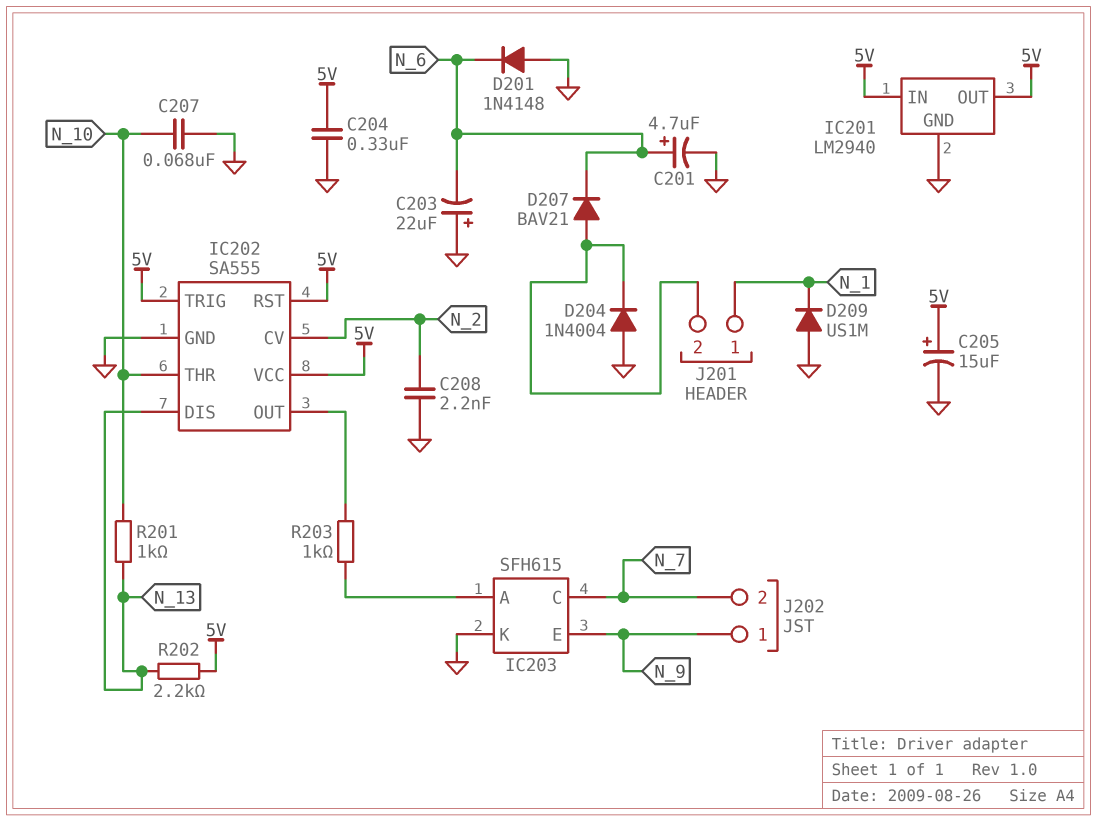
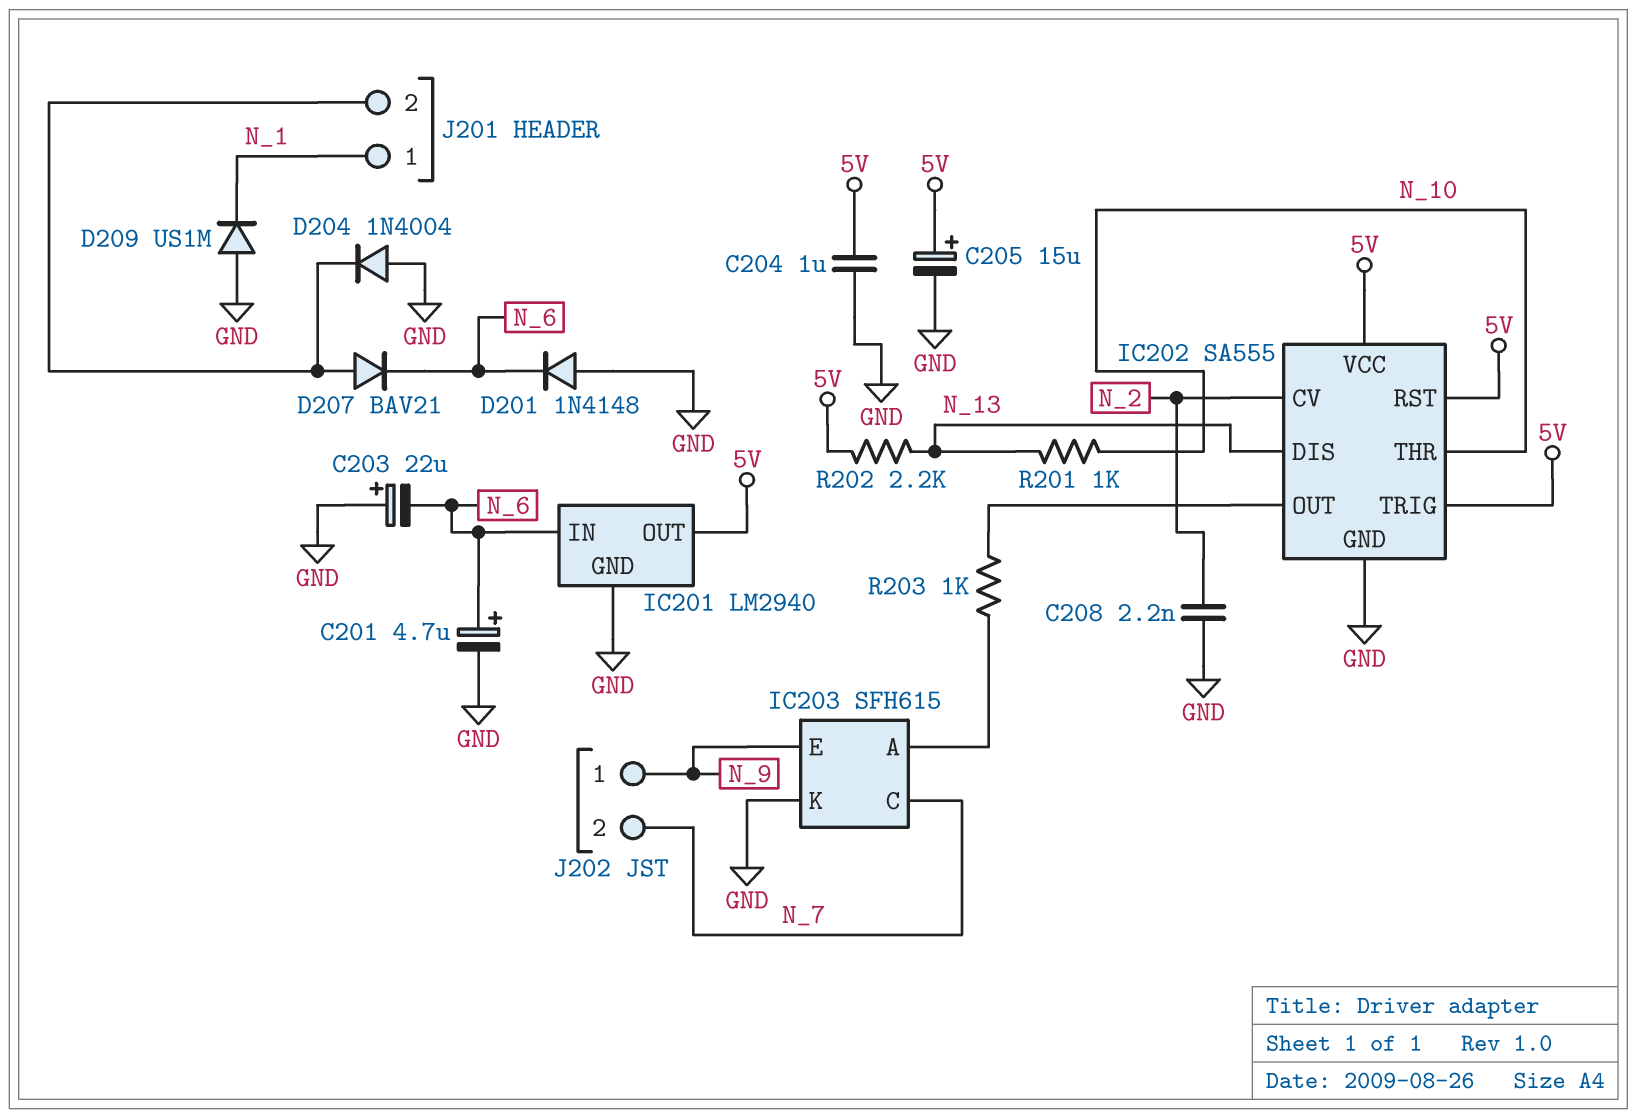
C204: 330nF (5V, GND) -> 1uF (5V, GND)
C207: 68nF (GND, N_10) -> none
IC201 pin IN: 5V -> N_6

